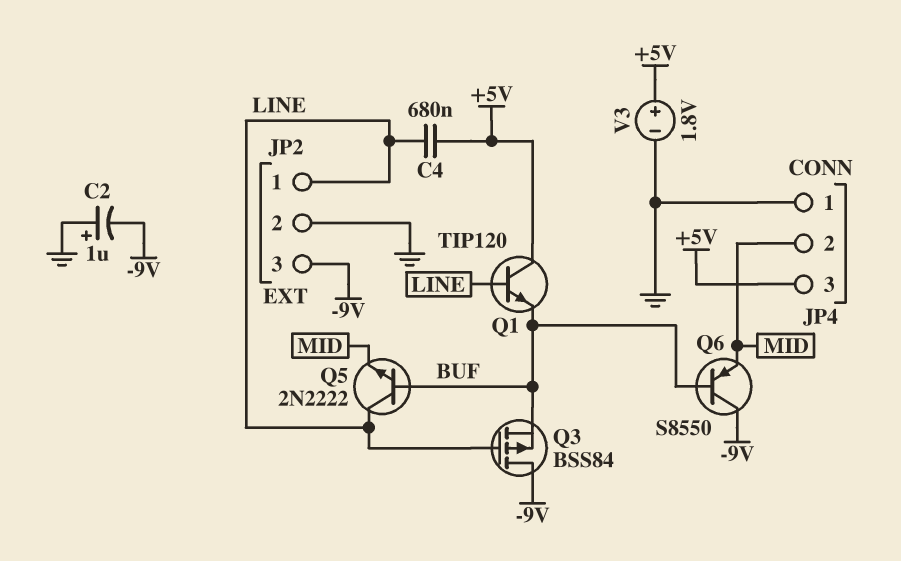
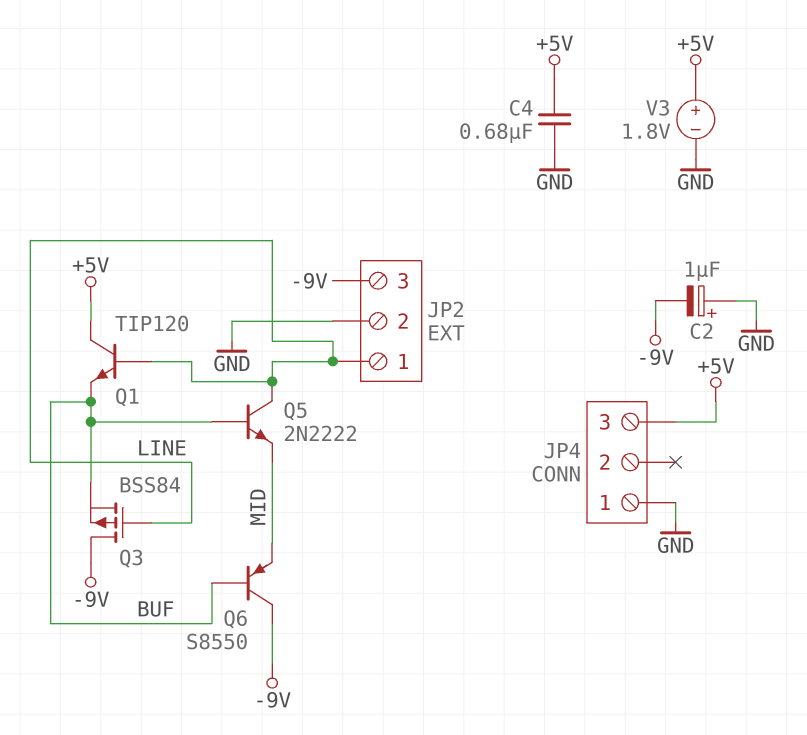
C4: 680nF (+5V, LINE) -> 680nF (+5V, GND)
JP4 pin 2: MID -> none

